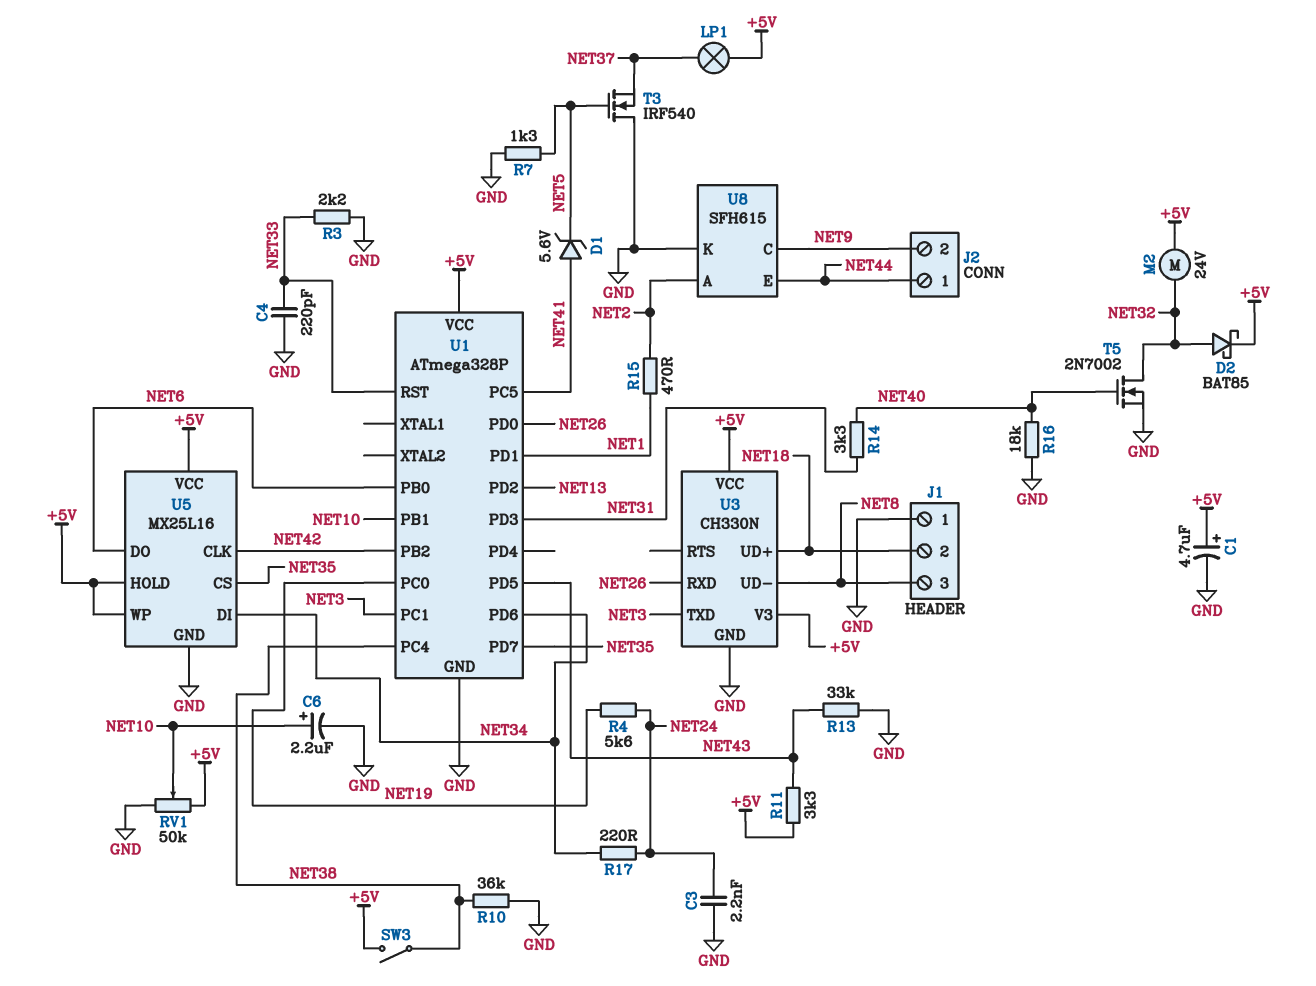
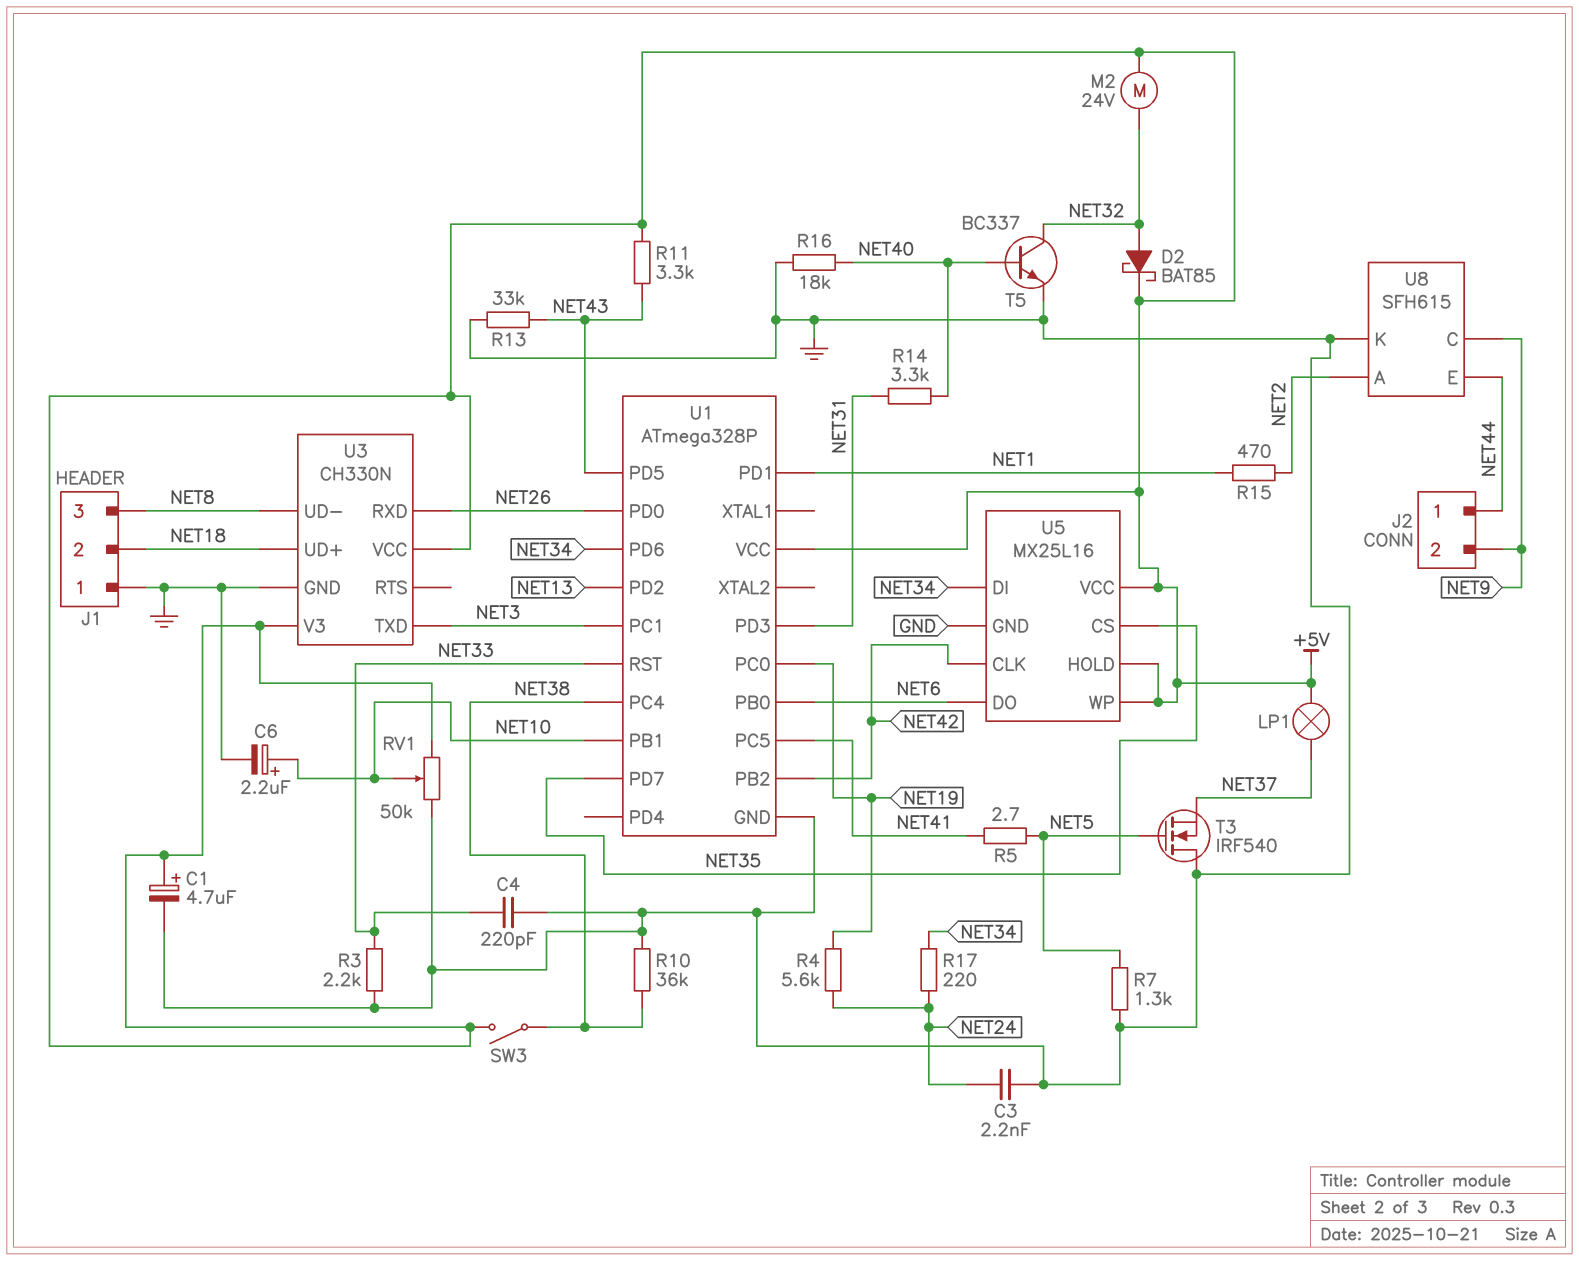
D1: zener 5.6V (A NET41, K NET5) -> none
R5: none -> 2.7 (NET5, NET41)
T5: NMOS 2N7002 (G NET40, D NET32, S GND) -> NPN BC337 (B NET40, C NET32, E GND)

